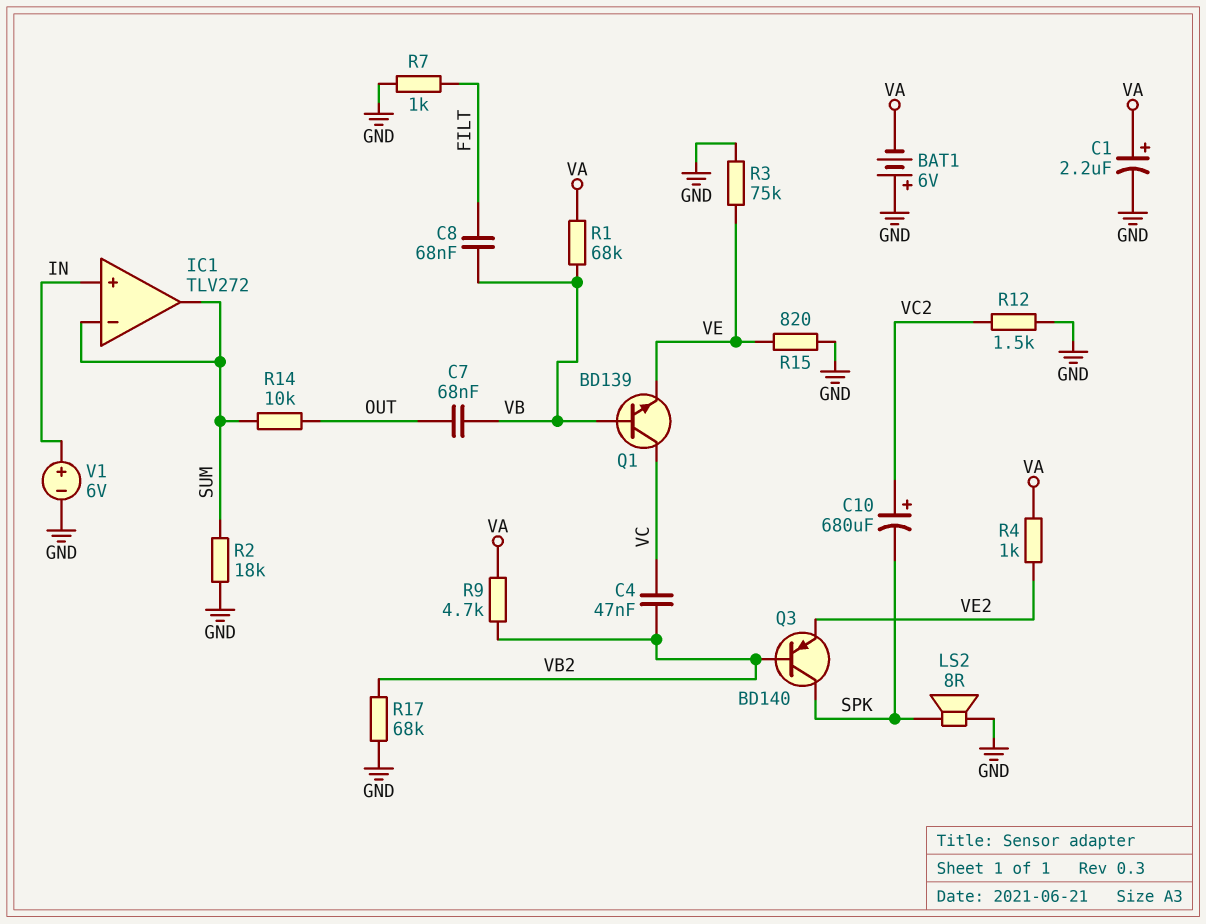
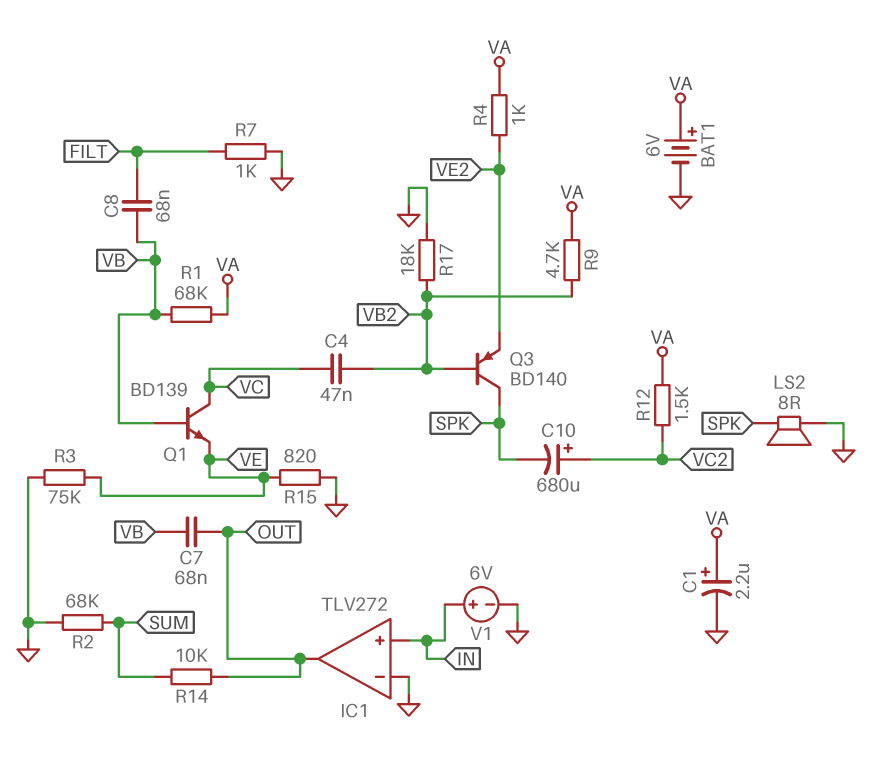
BAT1: 6V (plus GND, minus VA) -> 6V (plus VA, minus GND)
IC1 pin in-: SUM -> GND
IC1 pin out: SUM -> OUT
R2: 18k (GND, SUM) -> 68k (GND, SUM)
R12: 1.5k (GND, VC2) -> 1.5k (VA, VC2)
R17: 68k (GND, VB2) -> 18k (GND, VB2)

